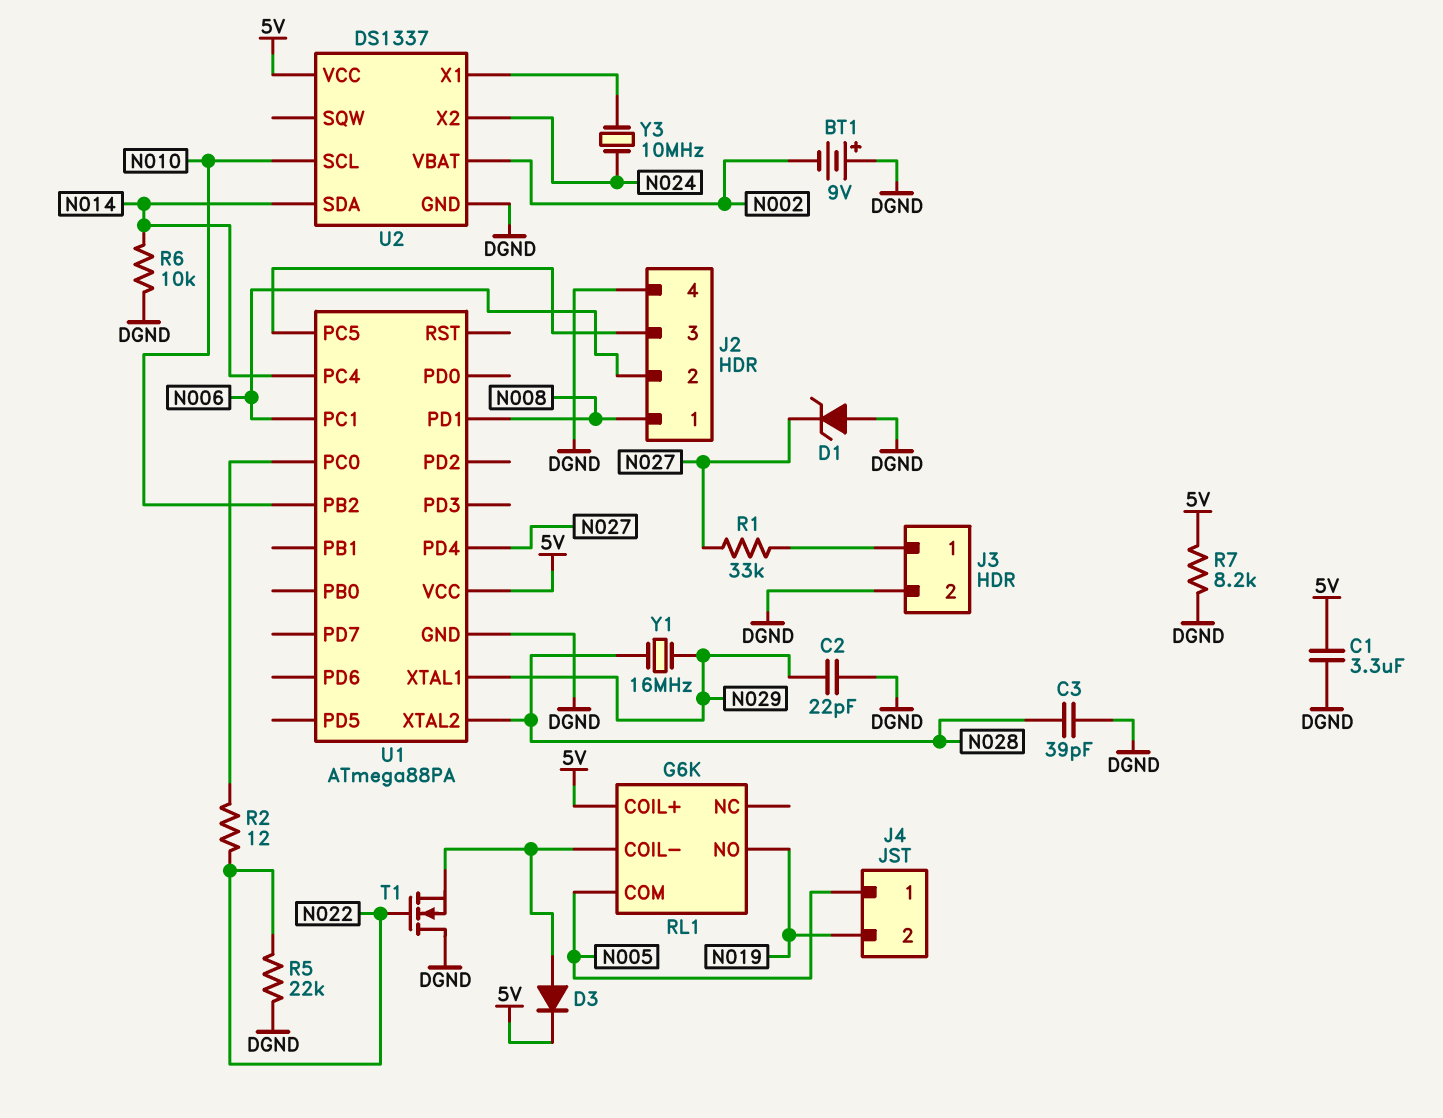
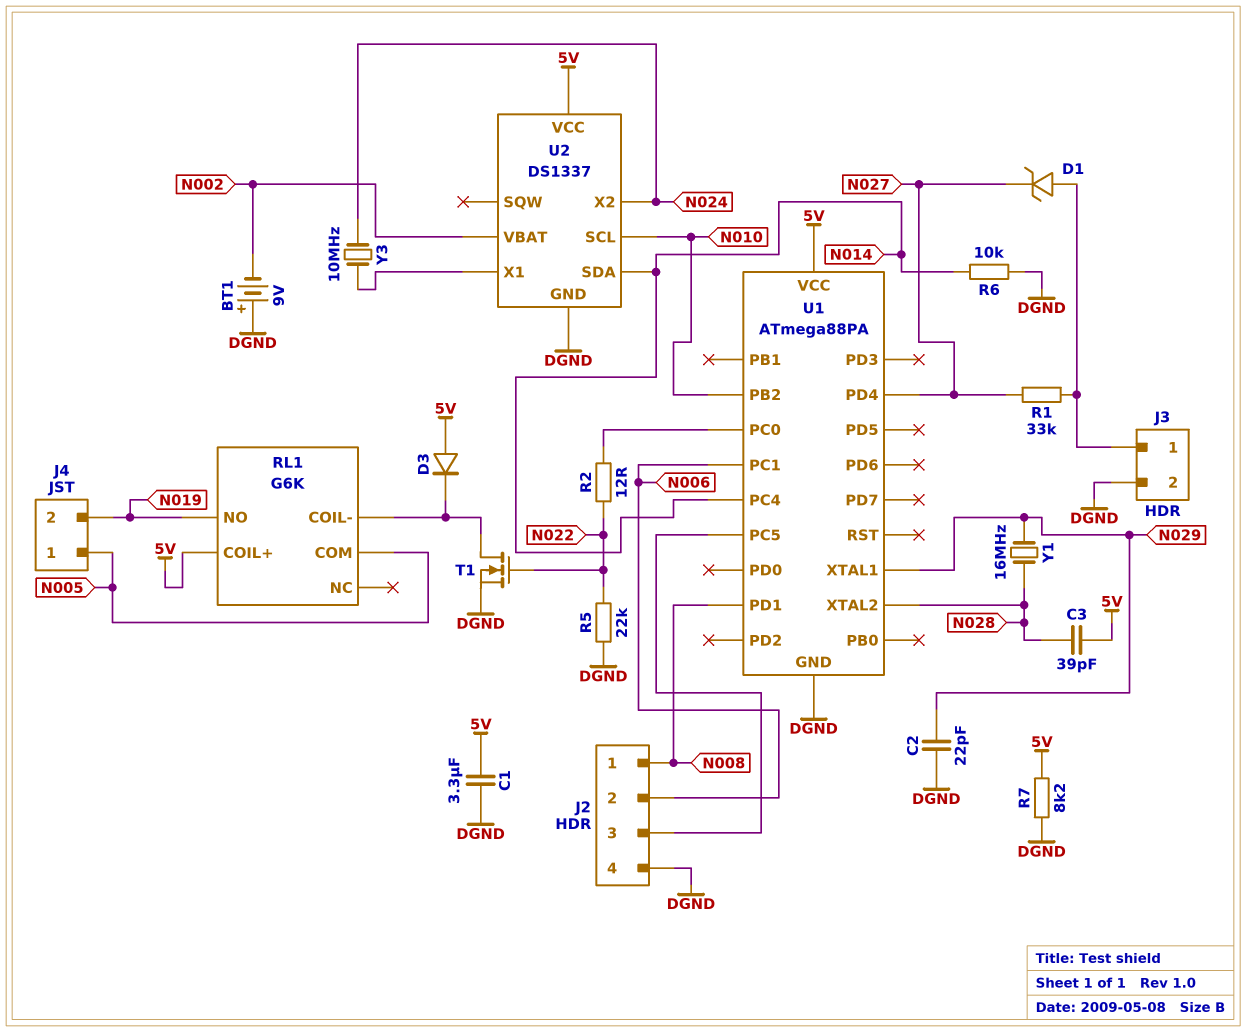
C3: 39pF (DGND, N028) -> 39pF (5V, N028)
D1: zener (A DGND, K N027) -> zener (A J3/1, K N027)
D3: diode (A RL1/COIL-, K 5V) -> diode (A 5V, K RL1/COIL-)
T1: NMOS (G N022, D DGND, S RL1/COIL-) -> NMOS (G N022, D RL1/COIL-, S DGND)

